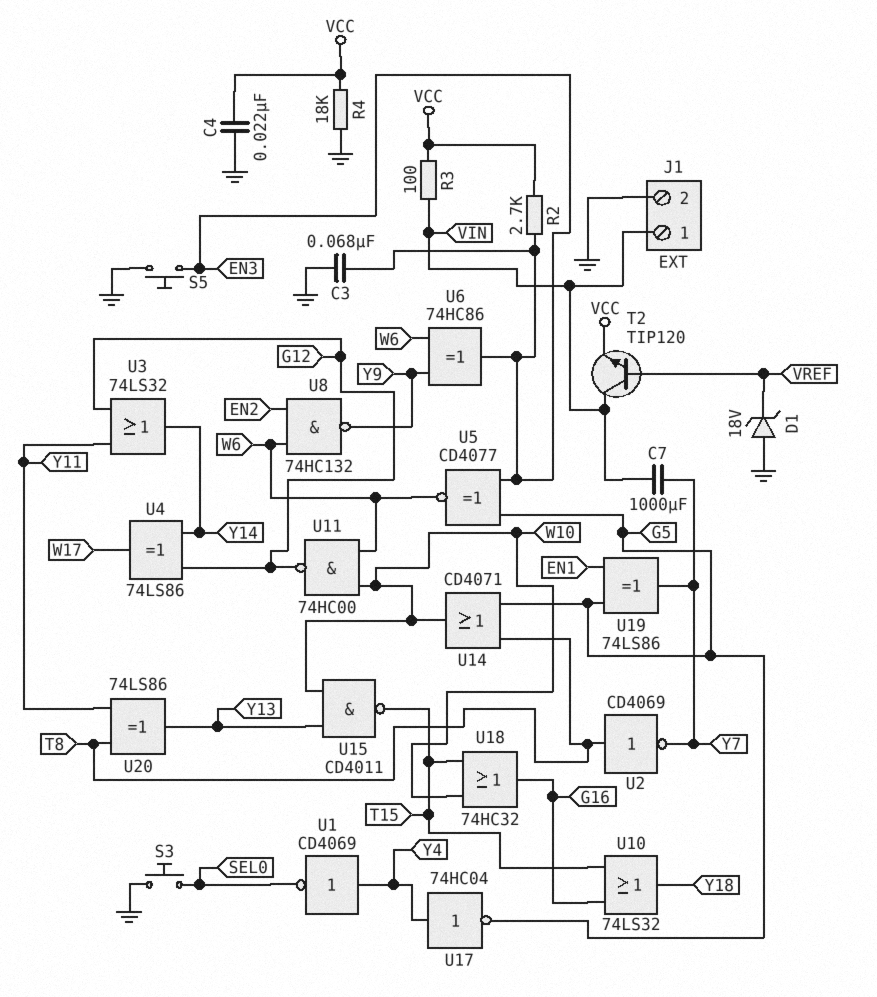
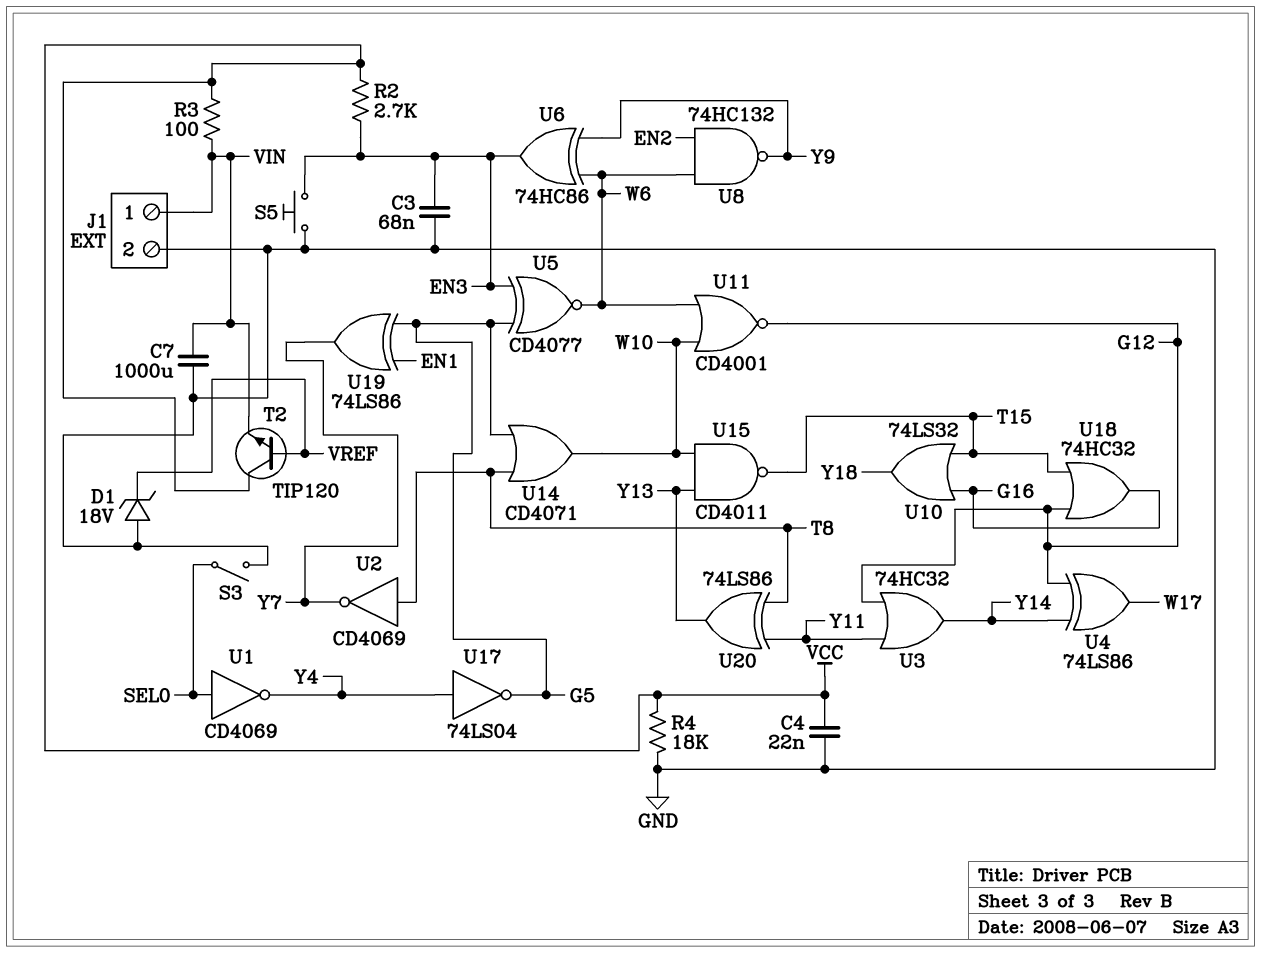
C7: 1000uF (VIN, Y7) -> 1000uF (GND, VIN)
S3: button (GND, SEL0) -> switch (GND, SEL0)
T2: NPN TIP120 (B VREF, C VIN, E VCC) -> NPN TIP120 (B VREF, C VCC, E VIN)
U1: NOT CD4069 (in Y4, out SEL0) -> NOT CD4069 (in SEL0, out Y4)
U3: OR 74LS32 (in G12, in Y11, out Y14) -> OR 74HC32 (in G12, in Y11, out Y14)
U11: NAND 74HC00 (in W6, in W10, out G12) -> NOR CD4001 (in W6, in W10, out G12)
U17: NOT 74HC04 (in Y4, out G5) -> NOT 74LS04 (in Y4, out G5)
U18: OR 74HC32 (in T15, in W10, out G16) -> OR 74HC32 (in G12, in T15, out G16)

